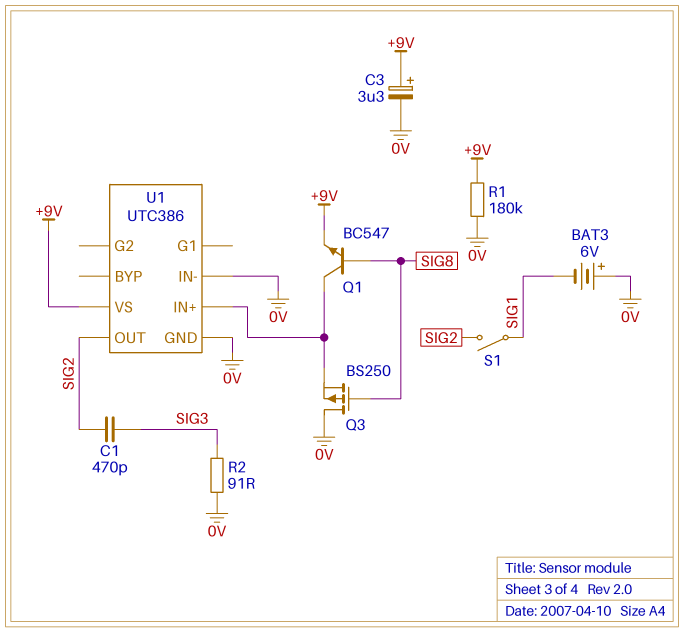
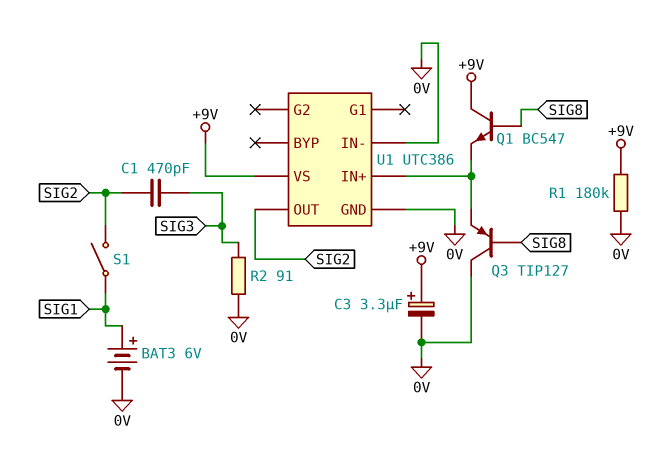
BAT3: 6V (plus 0V, minus SIG1) -> 6V (plus SIG1, minus 0V)
Q1: NPN BC547 (B SIG8, C U1/IN+, E +9V) -> NPN BC547 (B SIG8, C +9V, E U1/IN+)
Q3: PMOS BS250 (G SIG8, D 0V, S U1/IN+) -> PNP TIP127 (B SIG8, C 0V, E U1/IN+)

